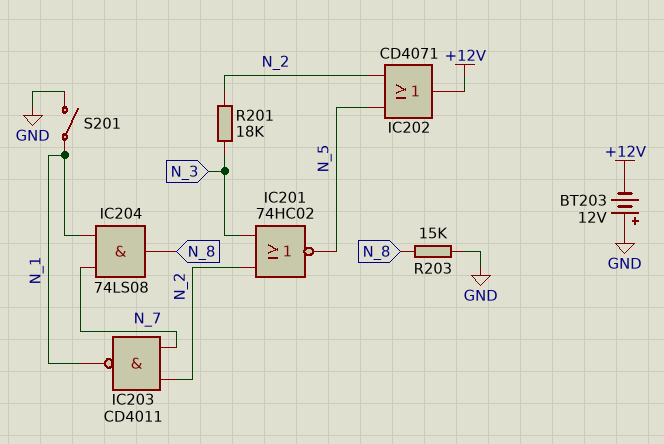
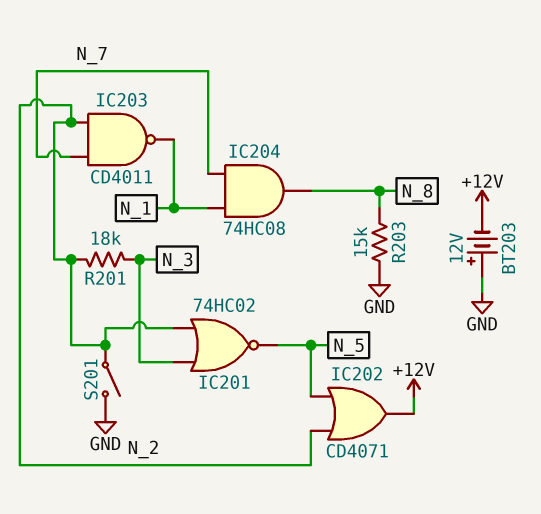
IC204: AND 74LS08 (in N_1, in N_7, out N_8) -> AND 74HC08 (in N_1, in N_7, out N_8)
S201: switch (GND, N_1) -> switch (GND, N_2)

